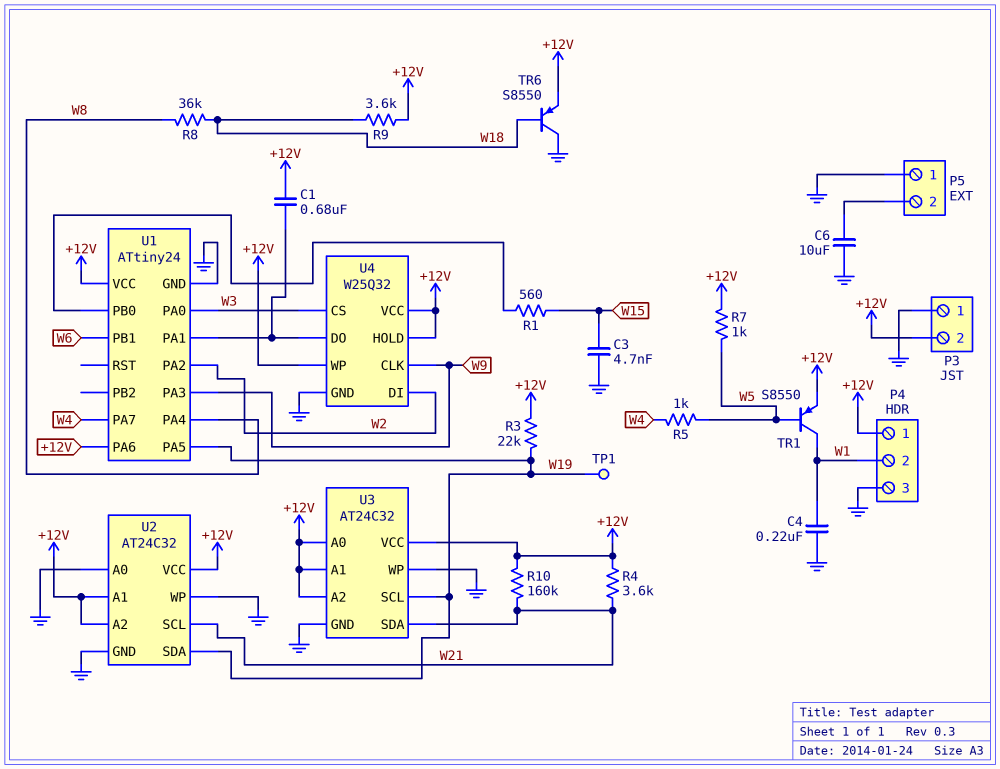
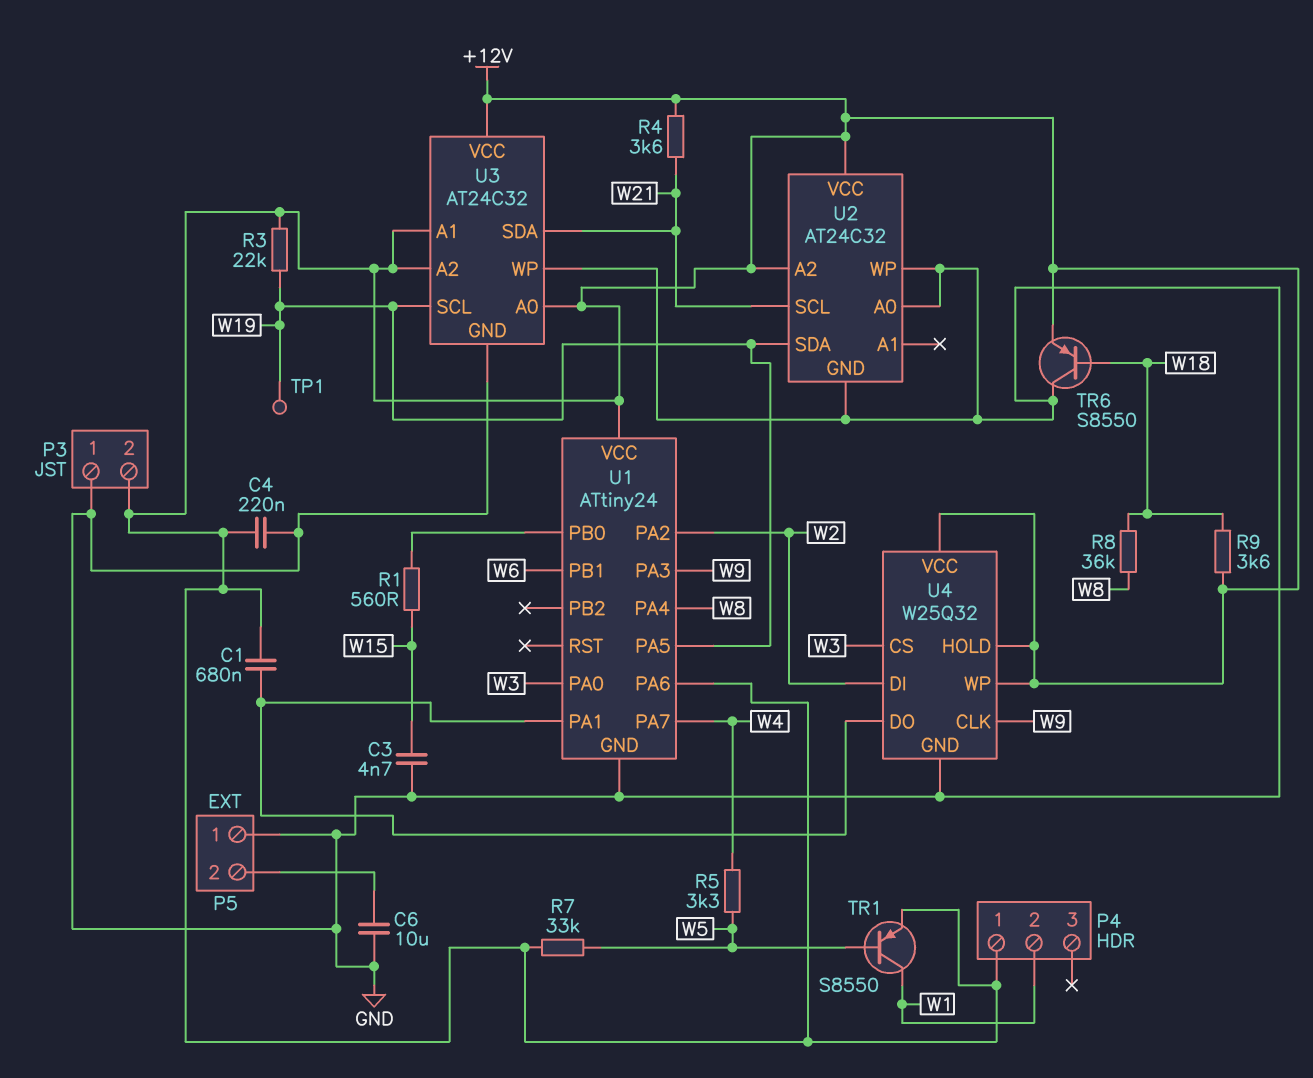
C4: 220nF (GND, W1) -> 220nF (+12V, GND)
P4 pin 3: GND -> none
R5: 1k (W4, W5) -> 3.3k (W4, W5)
R7: 1k (+12V, W5) -> 33k (+12V, W5)
R10: 160k (+12V, W21) -> none
U2 pin A1: +12V -> none

